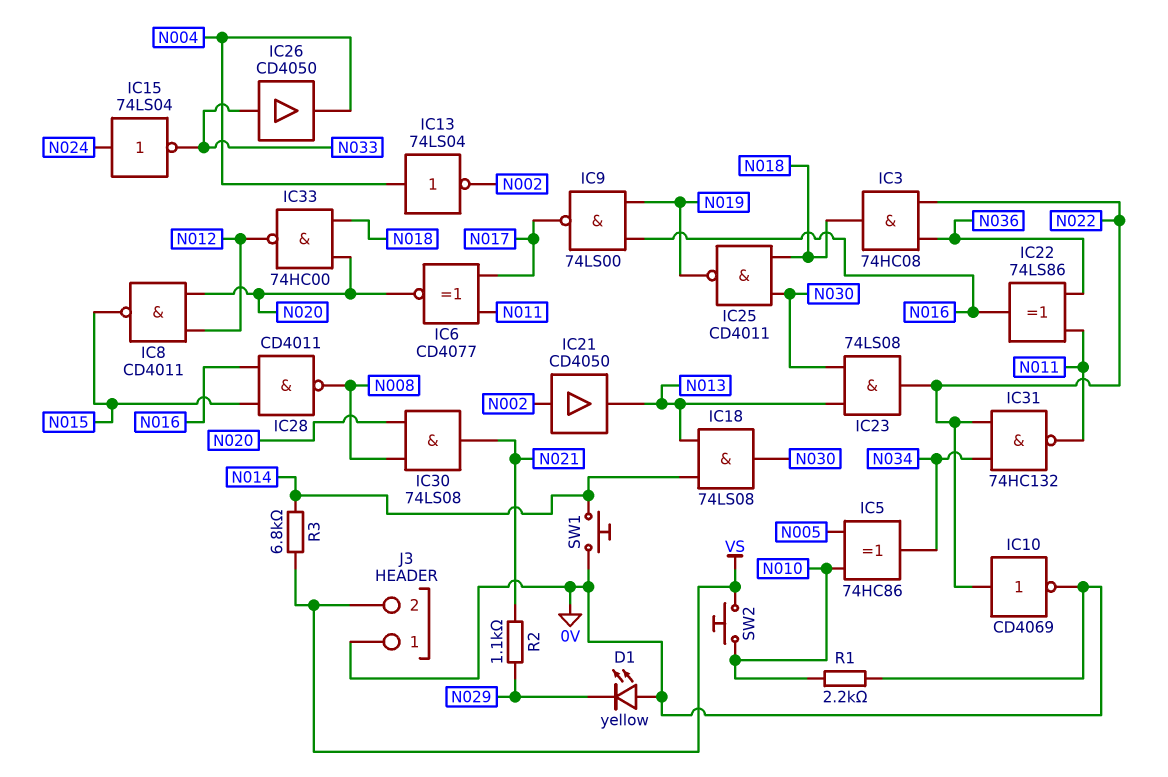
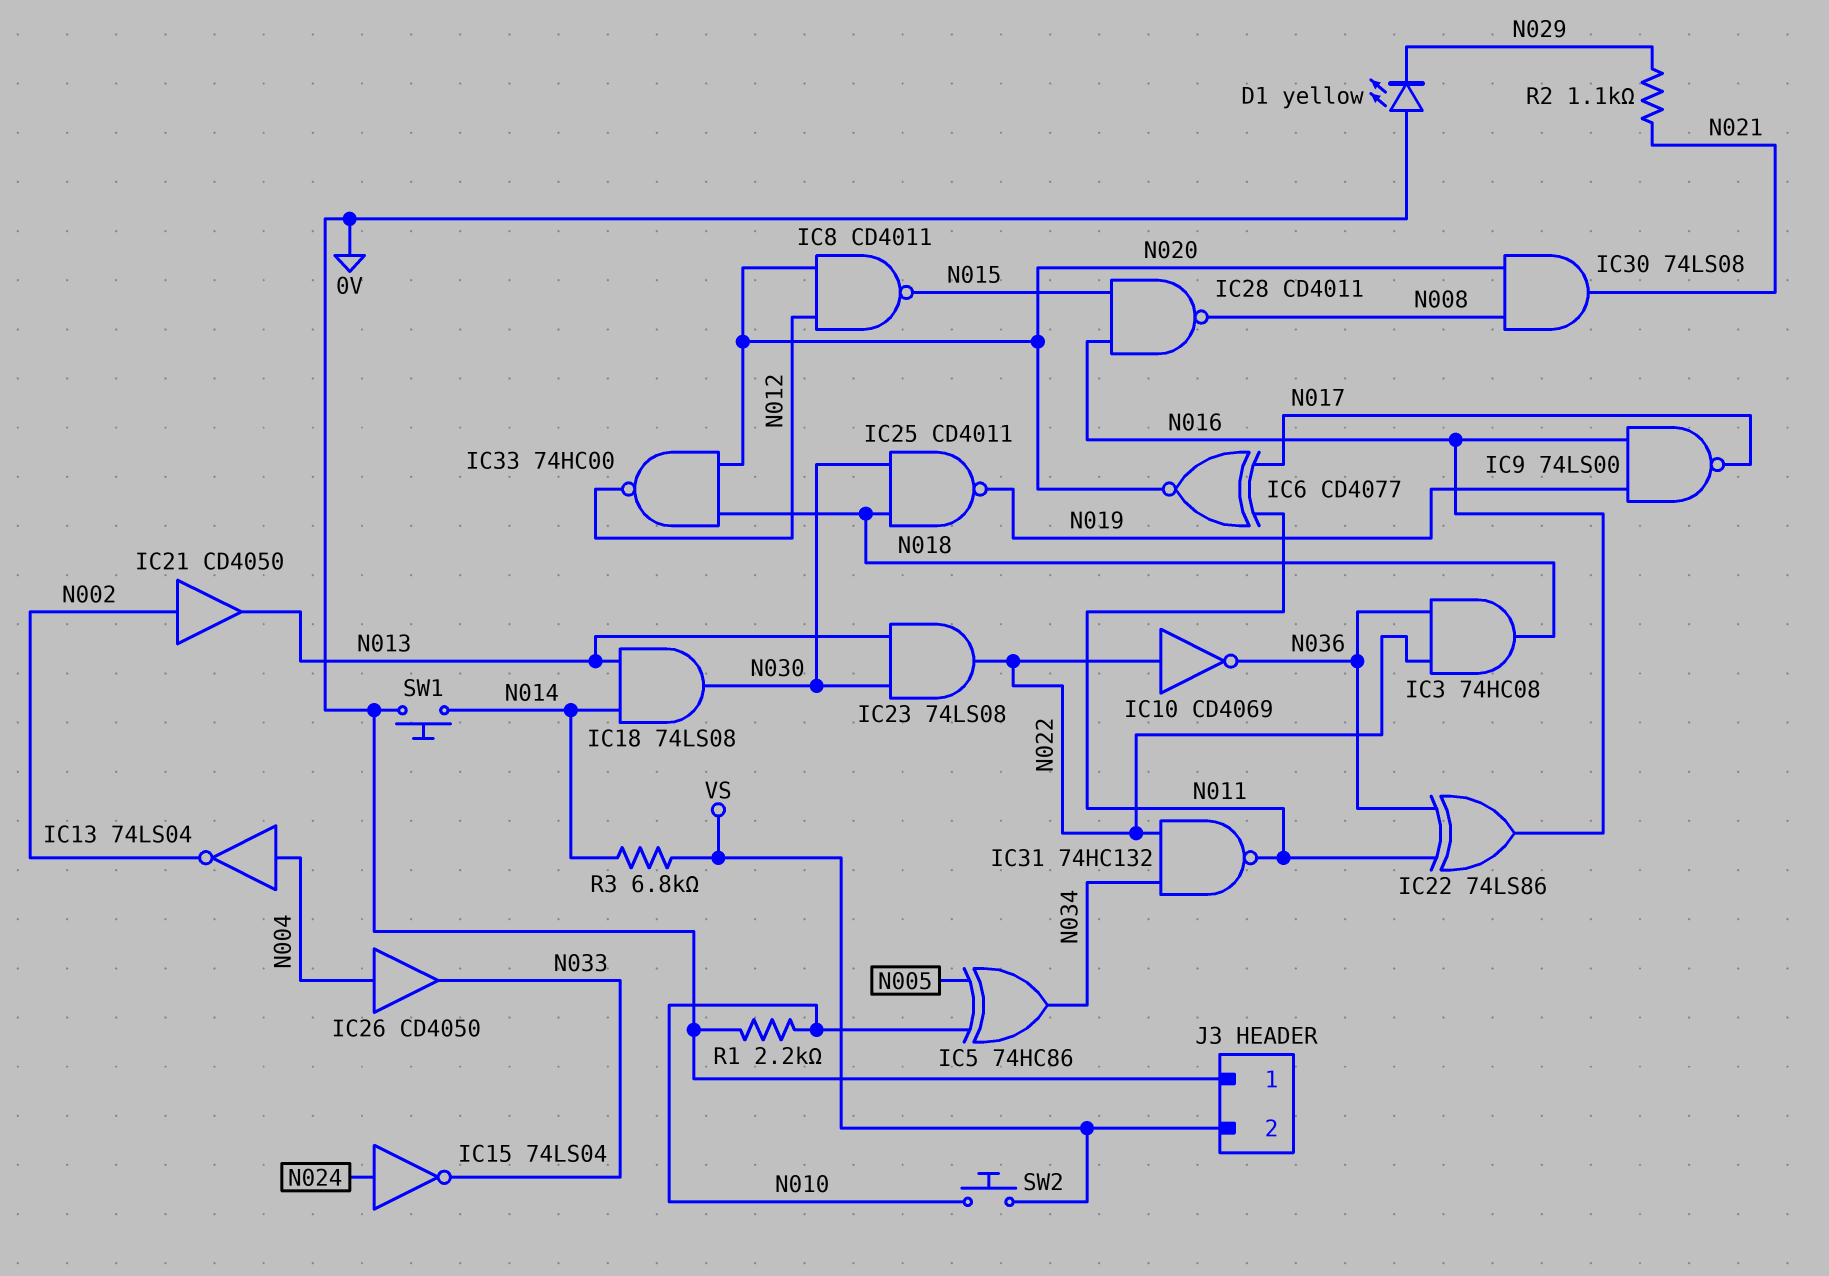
IC10: NOT CD4069 (in N022, out 0V) -> NOT CD4069 (in N022, out N036)
IC26: buffer CD4050 (in N033, out N004) -> buffer CD4050 (in N004, out N033)

